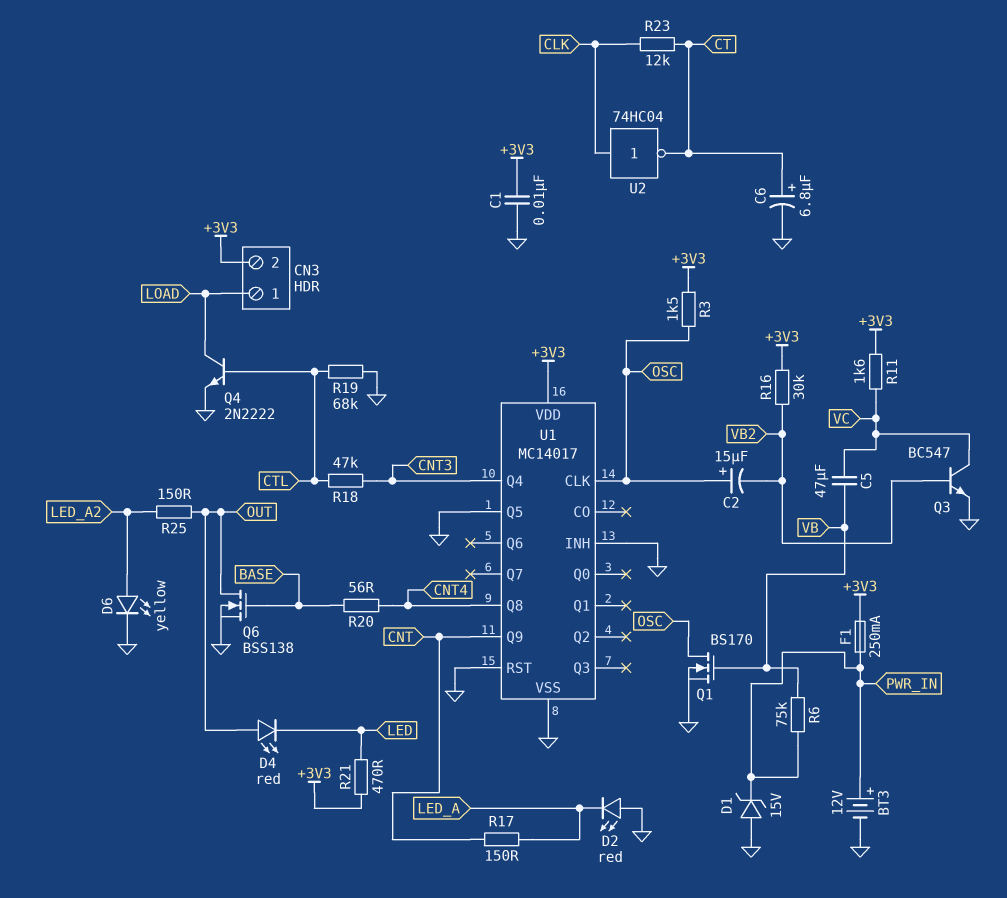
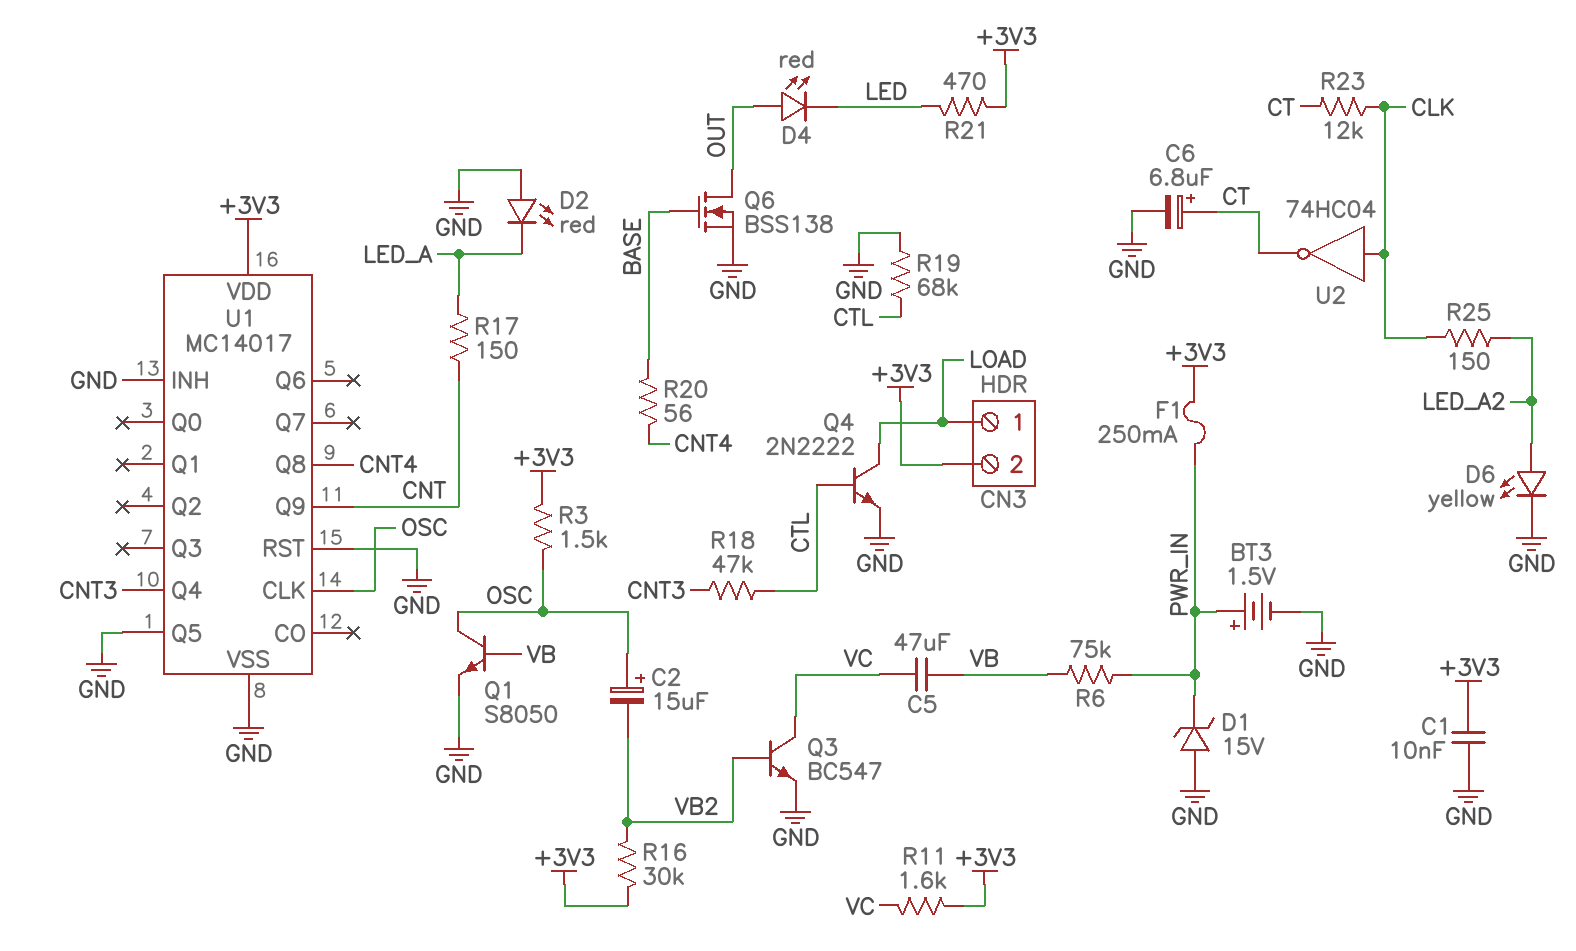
BT3: 12V (plus PWR_IN, minus GND) -> 1.5V (plus PWR_IN, minus GND)
Q1: NMOS BS170 (G VB, D OSC, S GND) -> NPN S8050 (B VB, C OSC, E GND)
R25: 150 (LED_A2, OUT) -> 150 (CLK, LED_A2)

